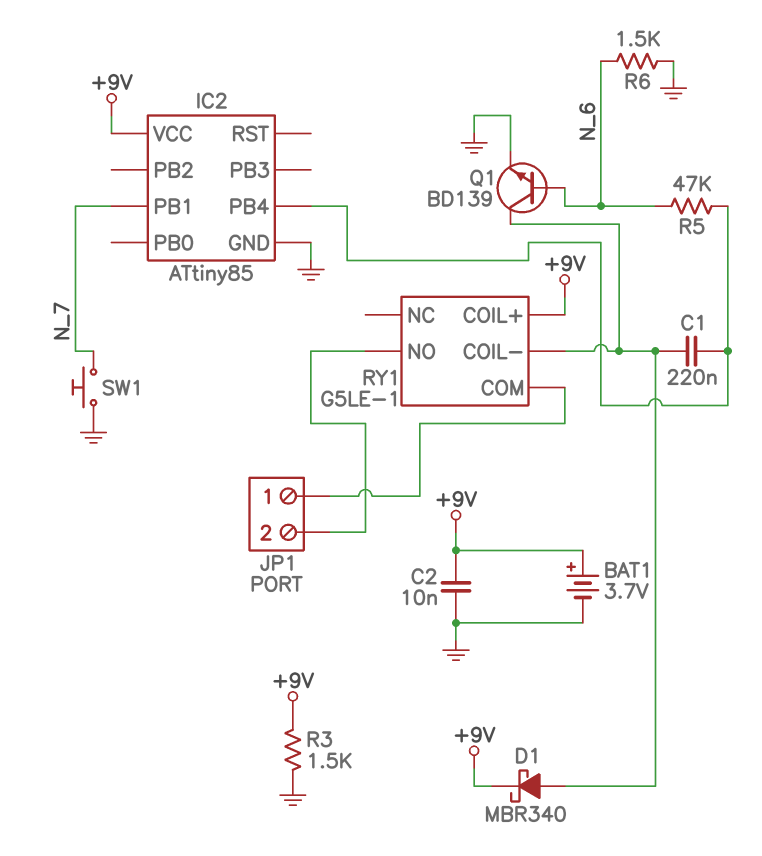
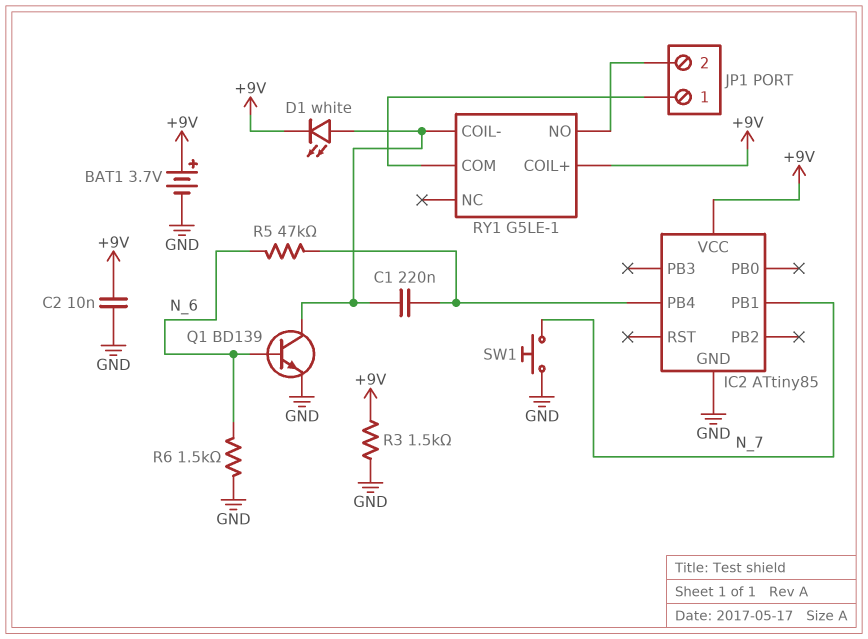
D1: schottky MBR340 (A RY1/COIL-, K +9V) -> LED white (A RY1/COIL-, K +9V)

